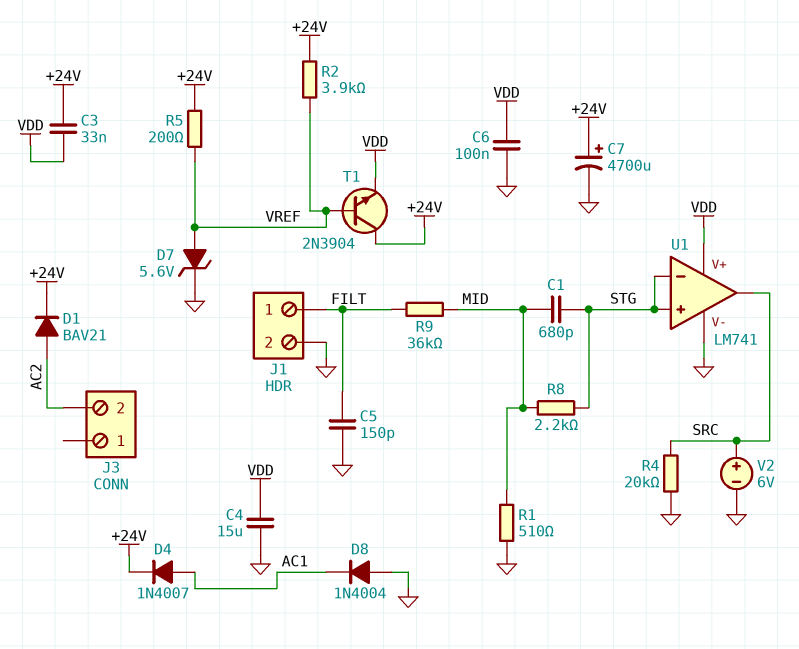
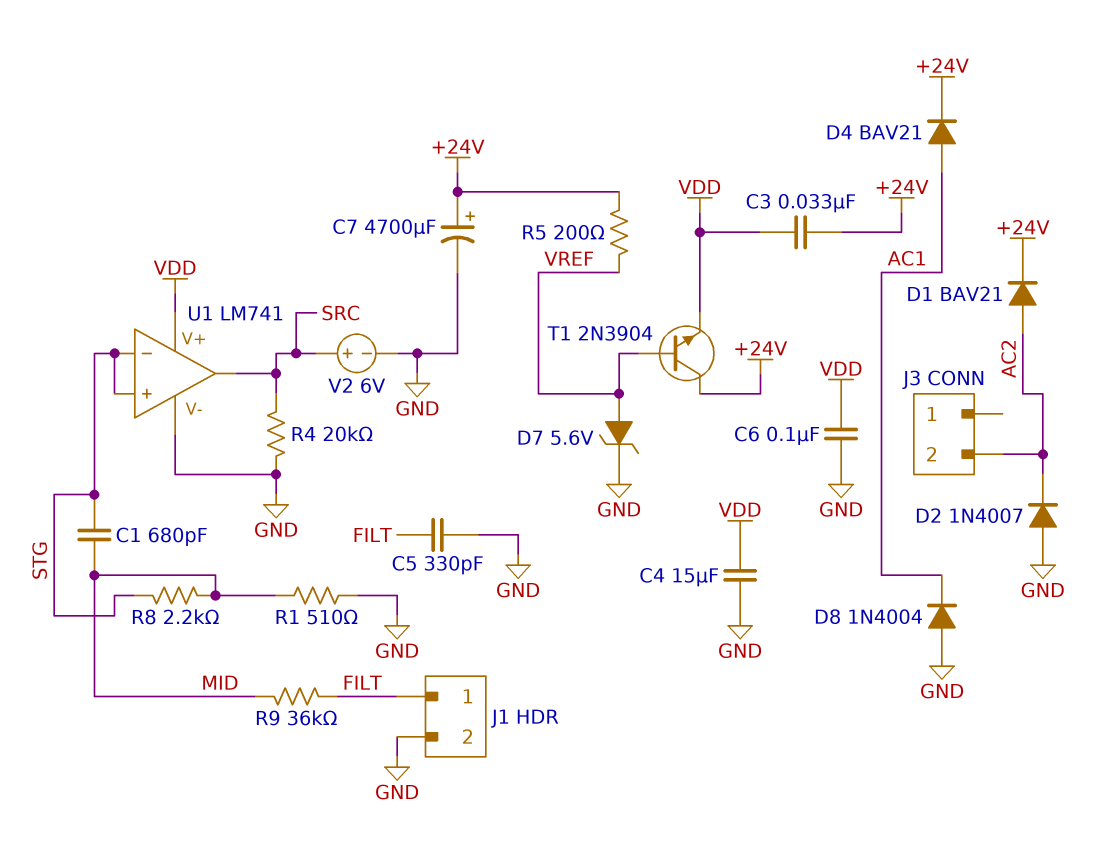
C5: 150pF (FILT, GND) -> 330pF (FILT, GND)
D2: none -> diode 1N4007 (A GND, K AC2)
D4: diode 1N4007 (A AC1, K +24V) -> diode BAV21 (A AC1, K +24V)
R2: 3.9k (+24V, VREF) -> none

